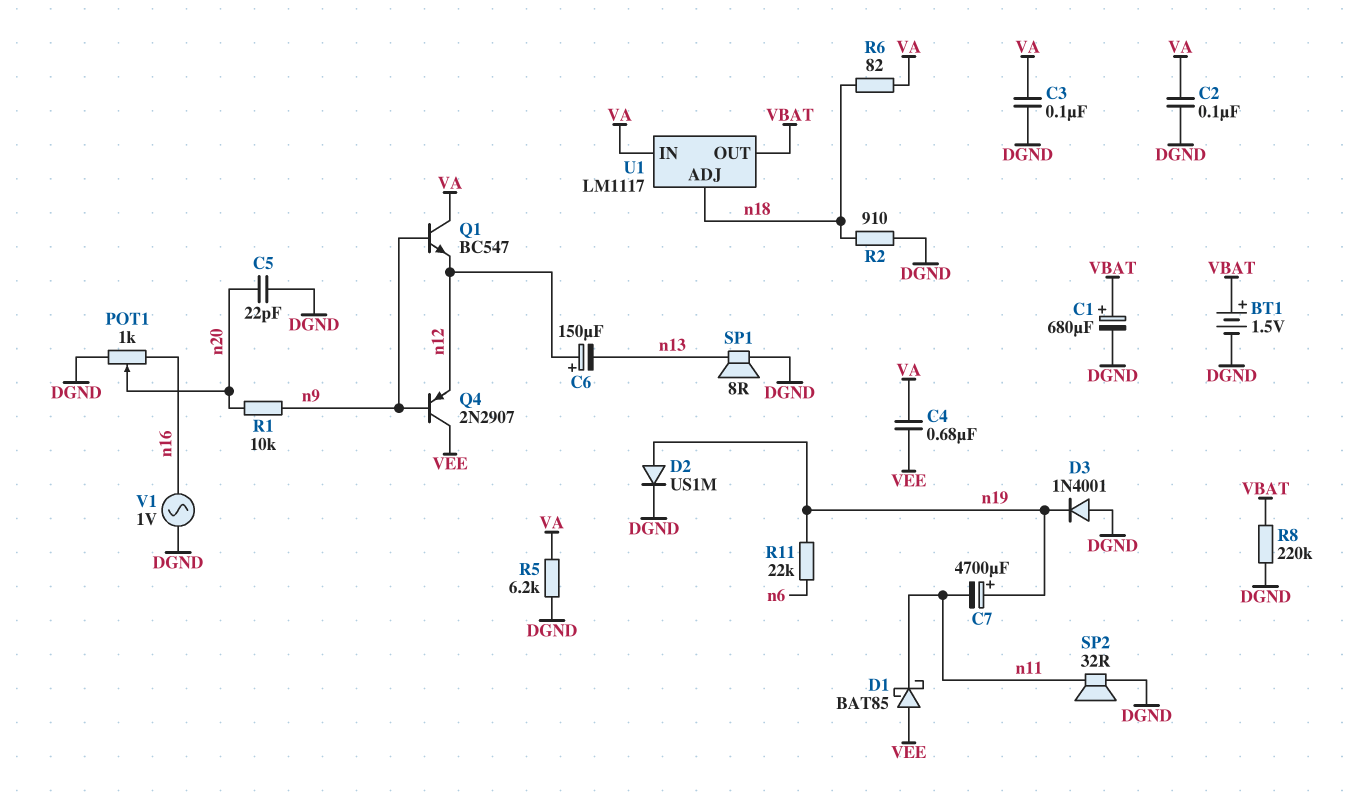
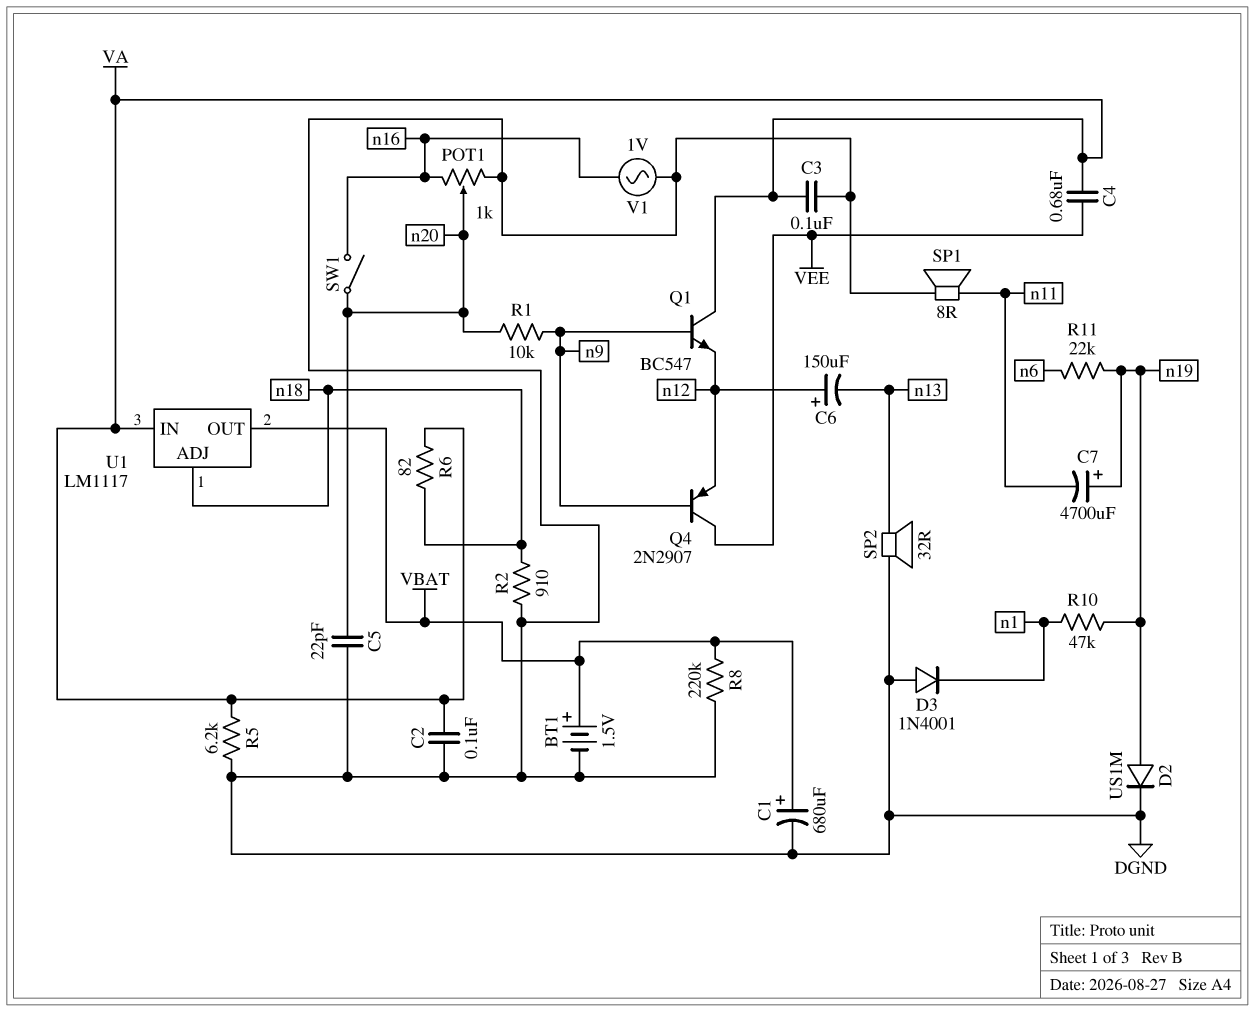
D1: schottky BAT85 (A VEE, K n11) -> none
D3: diode 1N4001 (A DGND, K n19) -> diode 1N4001 (A DGND, K n1)
R10: none -> 47k (n1, n19)
SP1: speaker 8R (DGND, n13) -> speaker 8R (DGND, n11)
SP2: speaker 32R (DGND, n11) -> speaker 32R (DGND, n13)
SW1: none -> switch (n16, n20)

